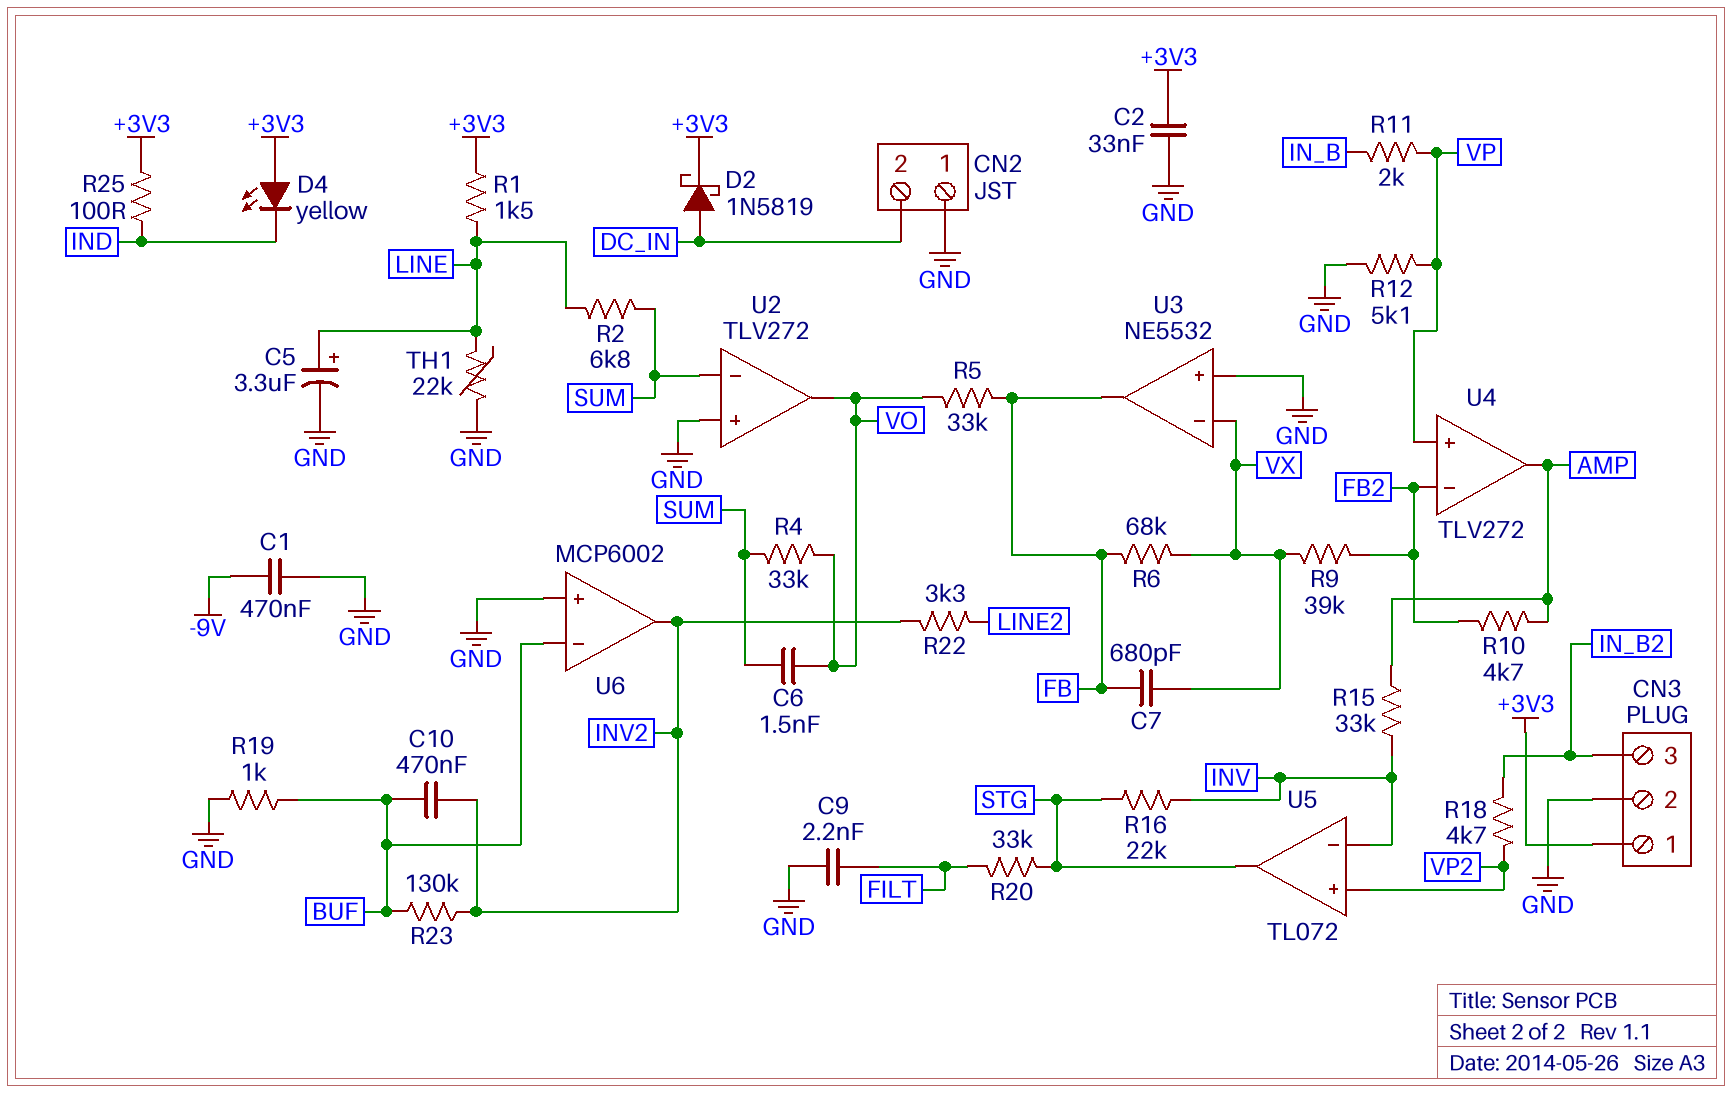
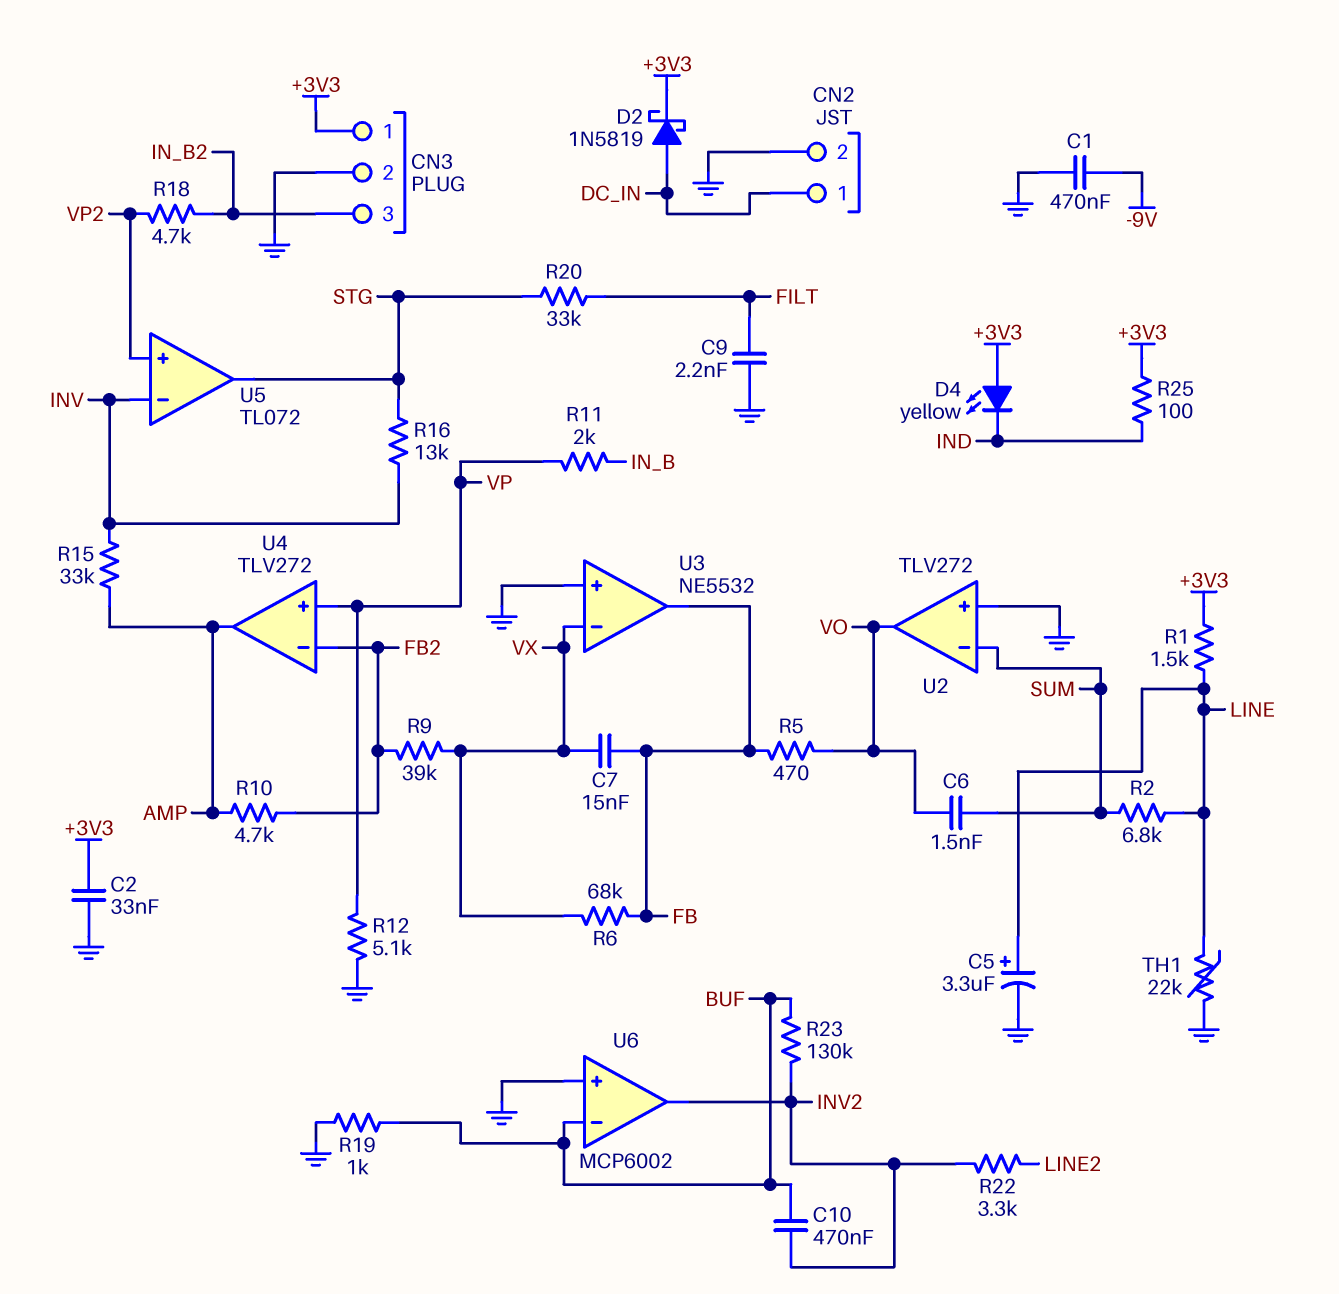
C7: 680pF (FB, VX) -> 15nF (FB, VX)
CN2 pin 1: GND -> DC_IN
CN2 pin 2: DC_IN -> GND
R4: 33k (SUM, VO) -> none
R5: 33k (FB, VO) -> 470 (FB, VO)
R16: 22k (INV, STG) -> 13k (INV, STG)

